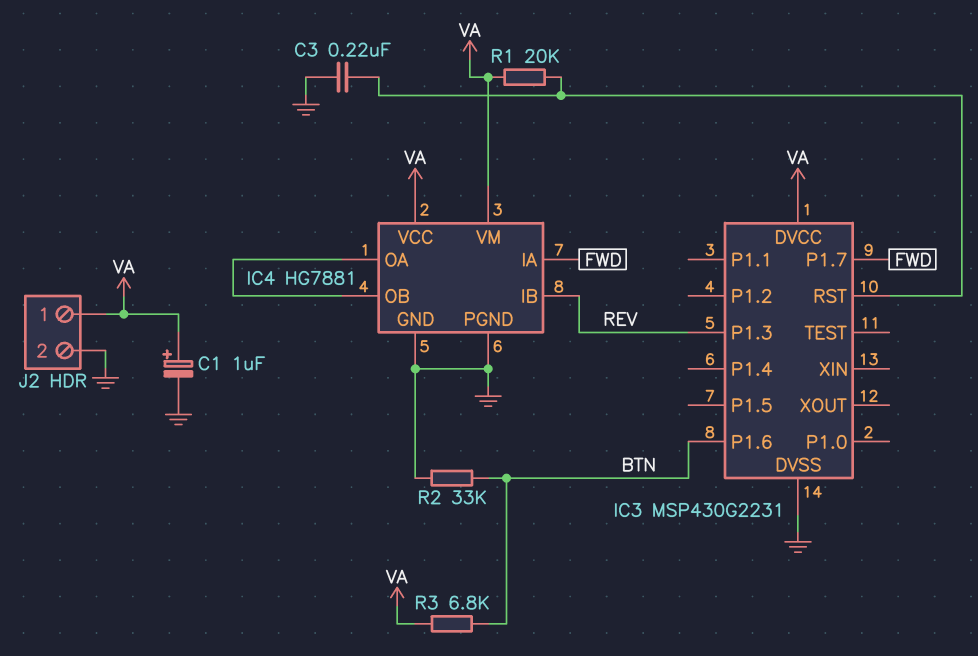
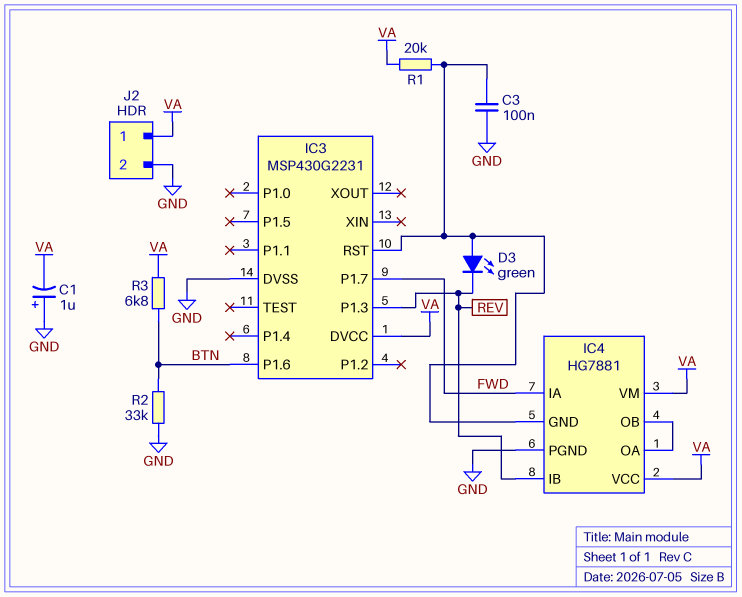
C1: 1uF (plus VA, minus GND) -> 1uF (plus GND, minus VA)
C3: 220nF (GND, IC3/RST) -> 100nF (GND, IC3/RST)
D3: none -> LED green (A IC3/RST, K REV)
IC4 pin GND: GND -> IC3/RST

